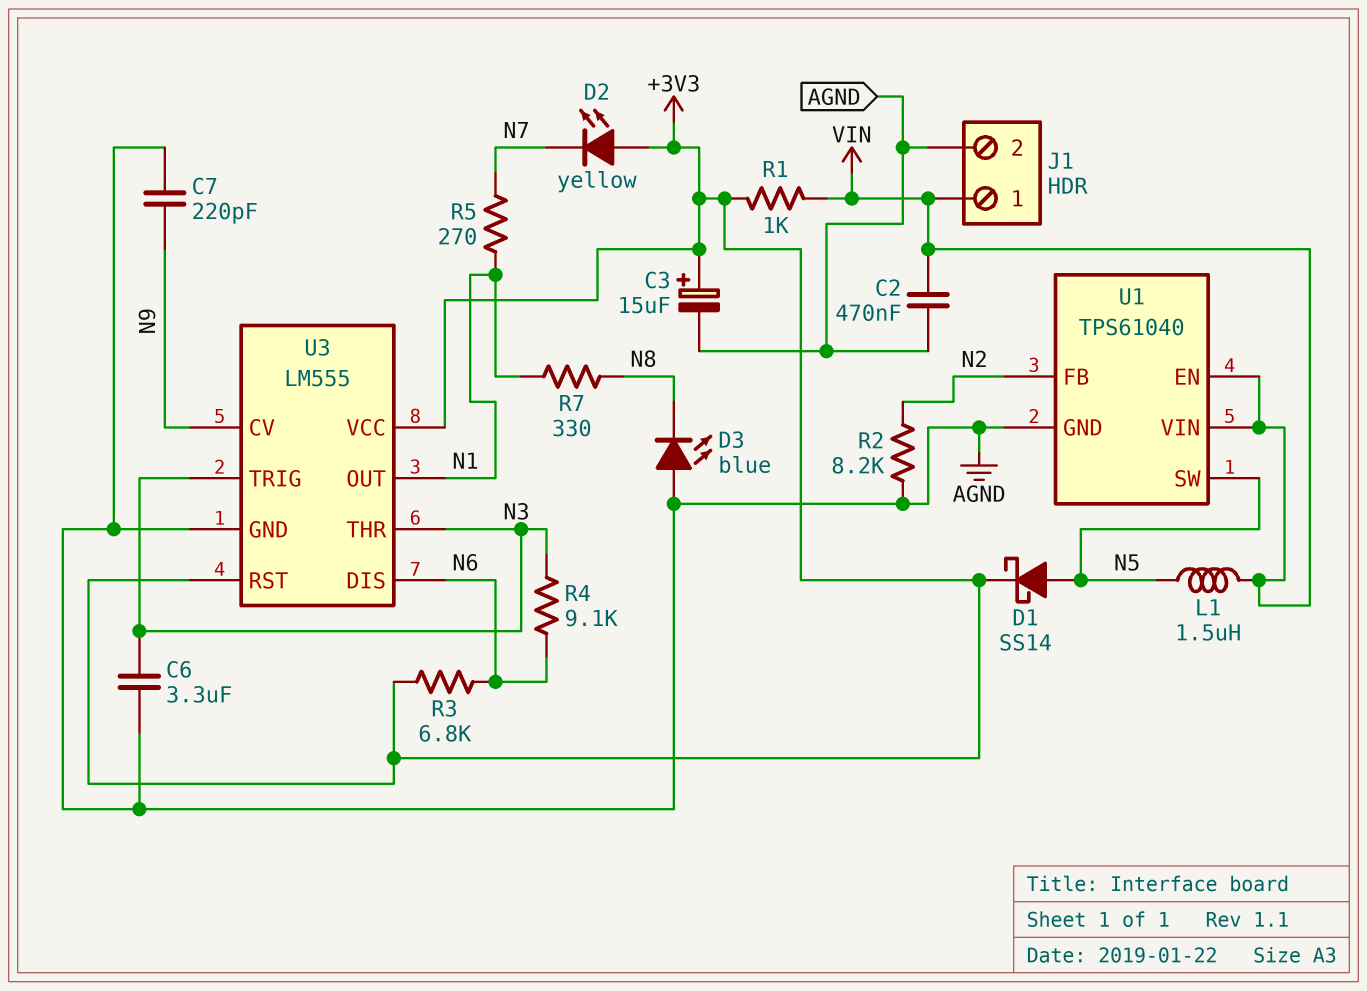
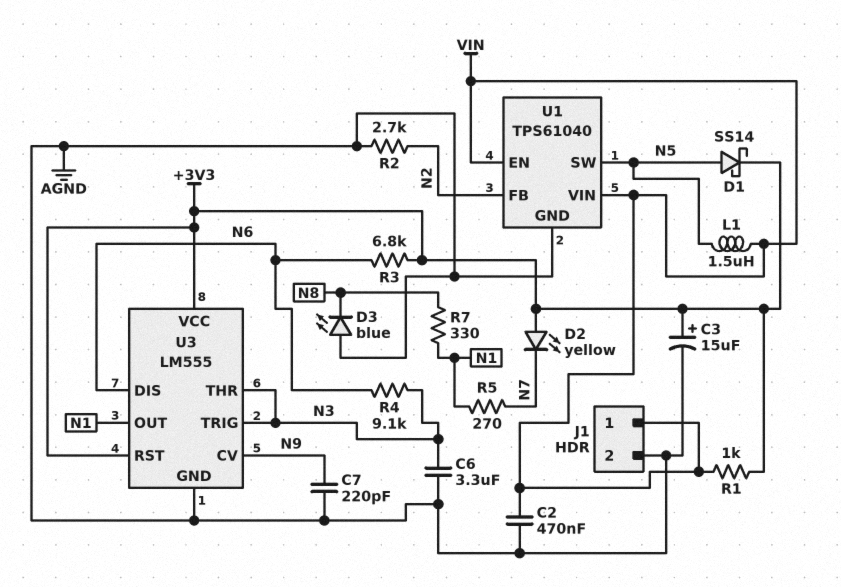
R2: 8.2k (AGND, N2) -> 2.7k (AGND, N2)

